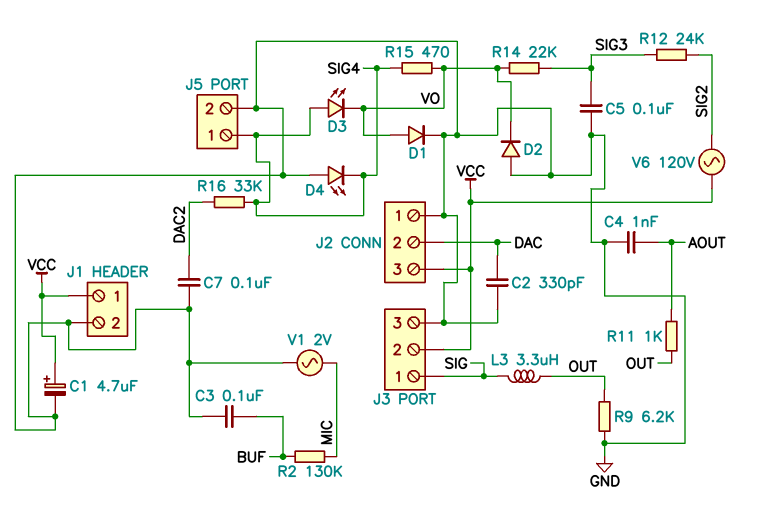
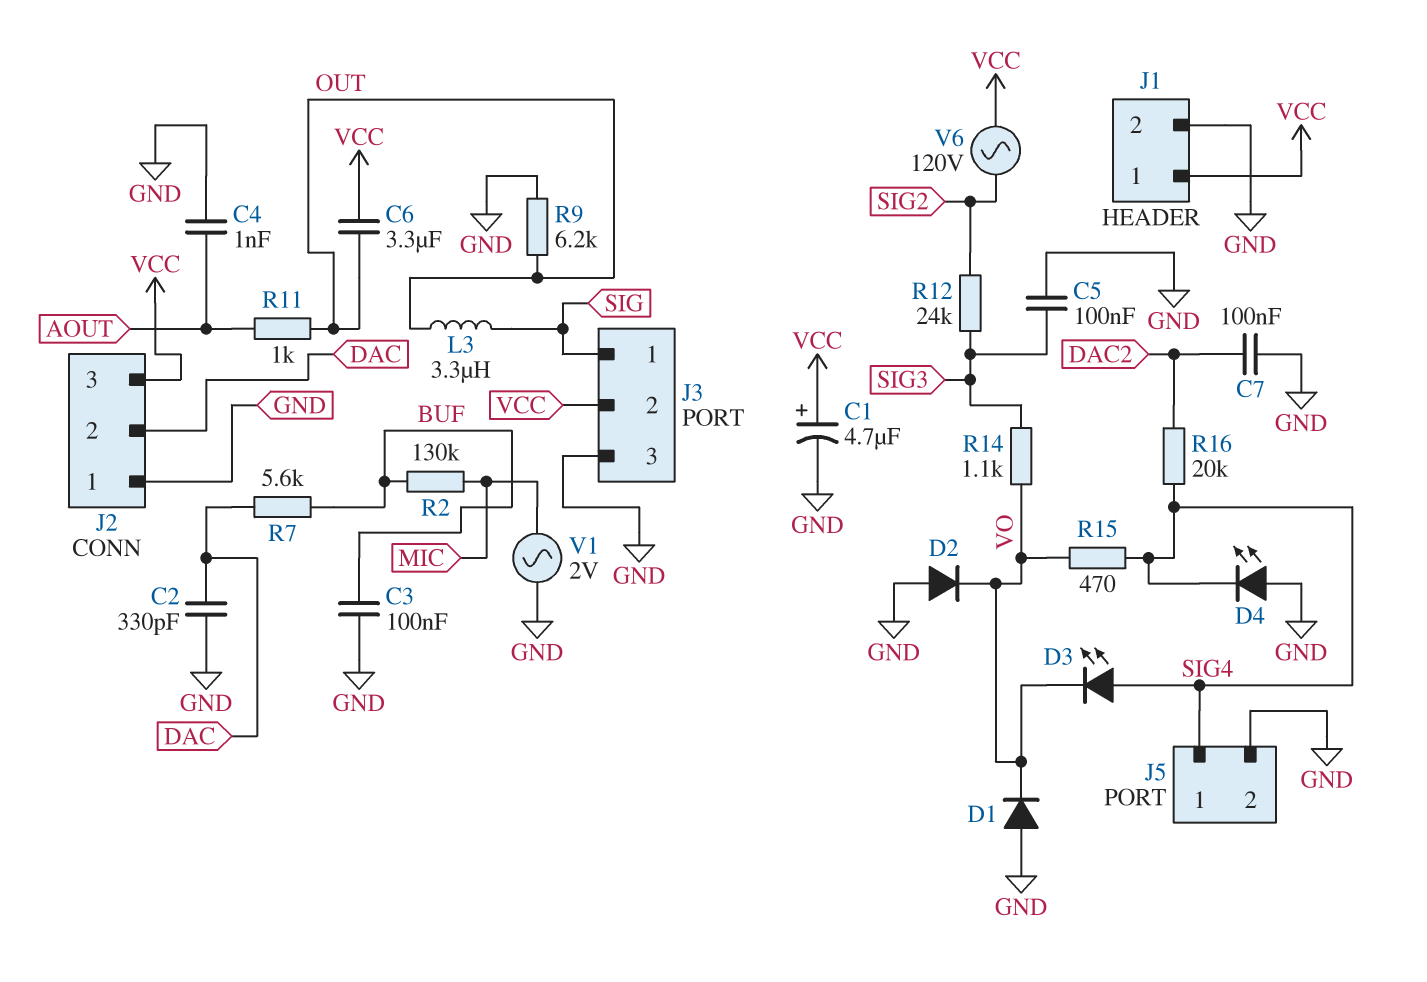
C6: none -> 3.3uF (OUT, VCC)
D1: diode (A VO, K GND) -> diode (A GND, K VO)
R7: none -> 5.6k (BUF, DAC)
R14: 22k (SIG3, VO) -> 1.1k (SIG3, VO)
R16: 33k (DAC2, SIG4) -> 20k (DAC2, SIG4)

